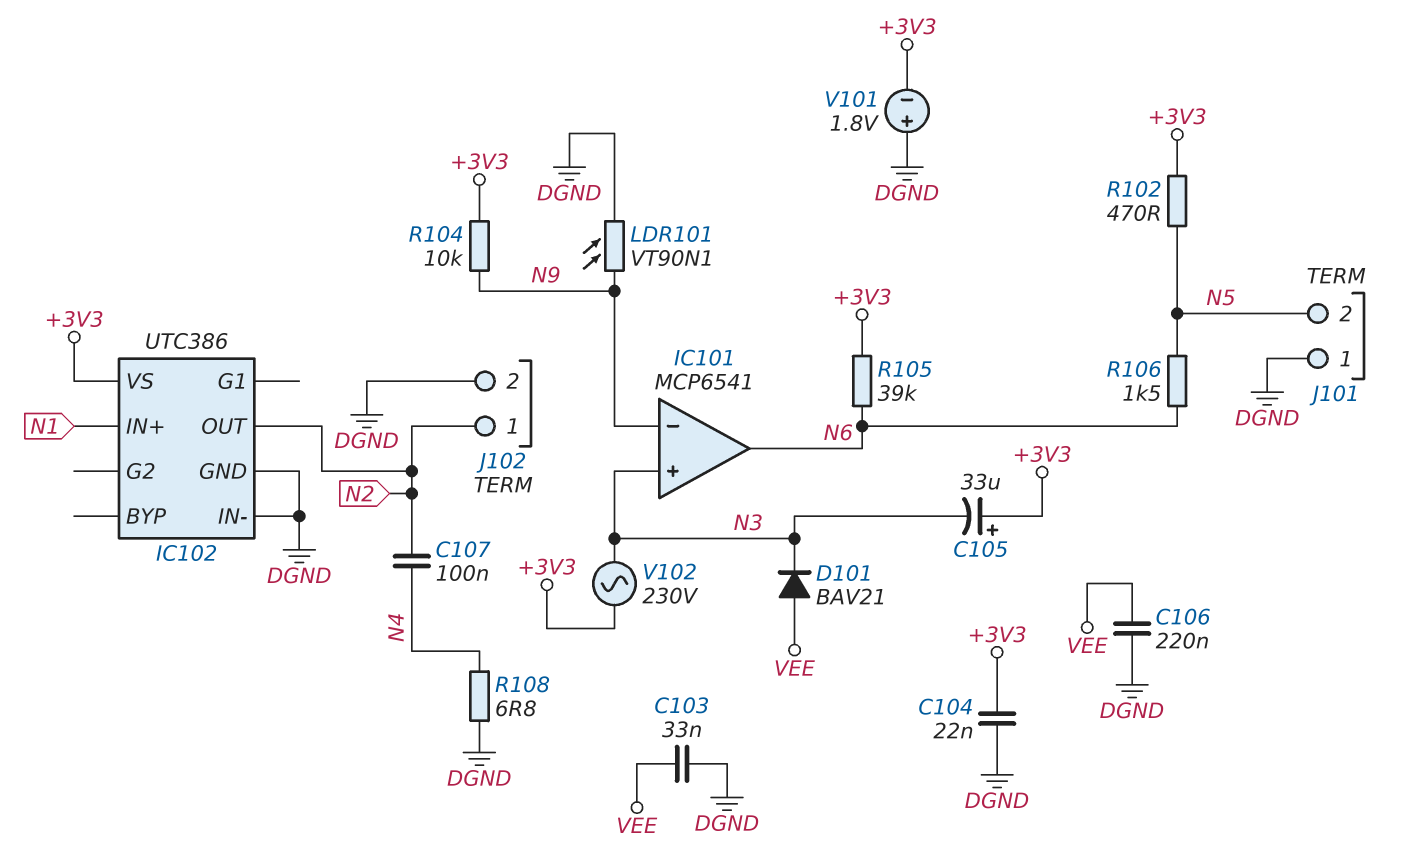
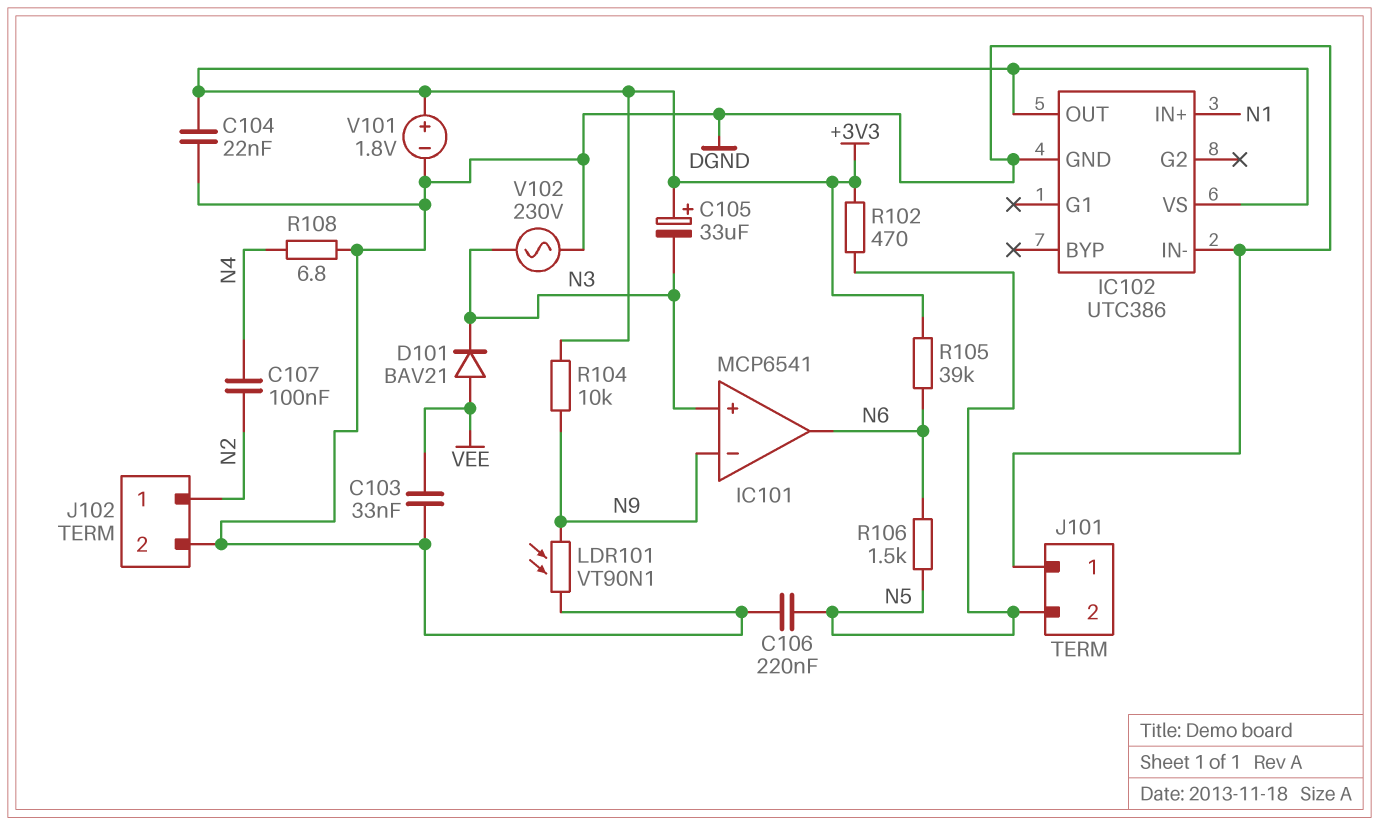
C106: 220nF (DGND, VEE) -> 220nF (DGND, N5)
IC102 pin OUT: N2 -> +3V3
V101: 1.8V (plus DGND, minus +3V3) -> 1.8V (plus +3V3, minus DGND)
V102: AC 230V (+3V3, N3) -> AC 230V (DGND, N3)

